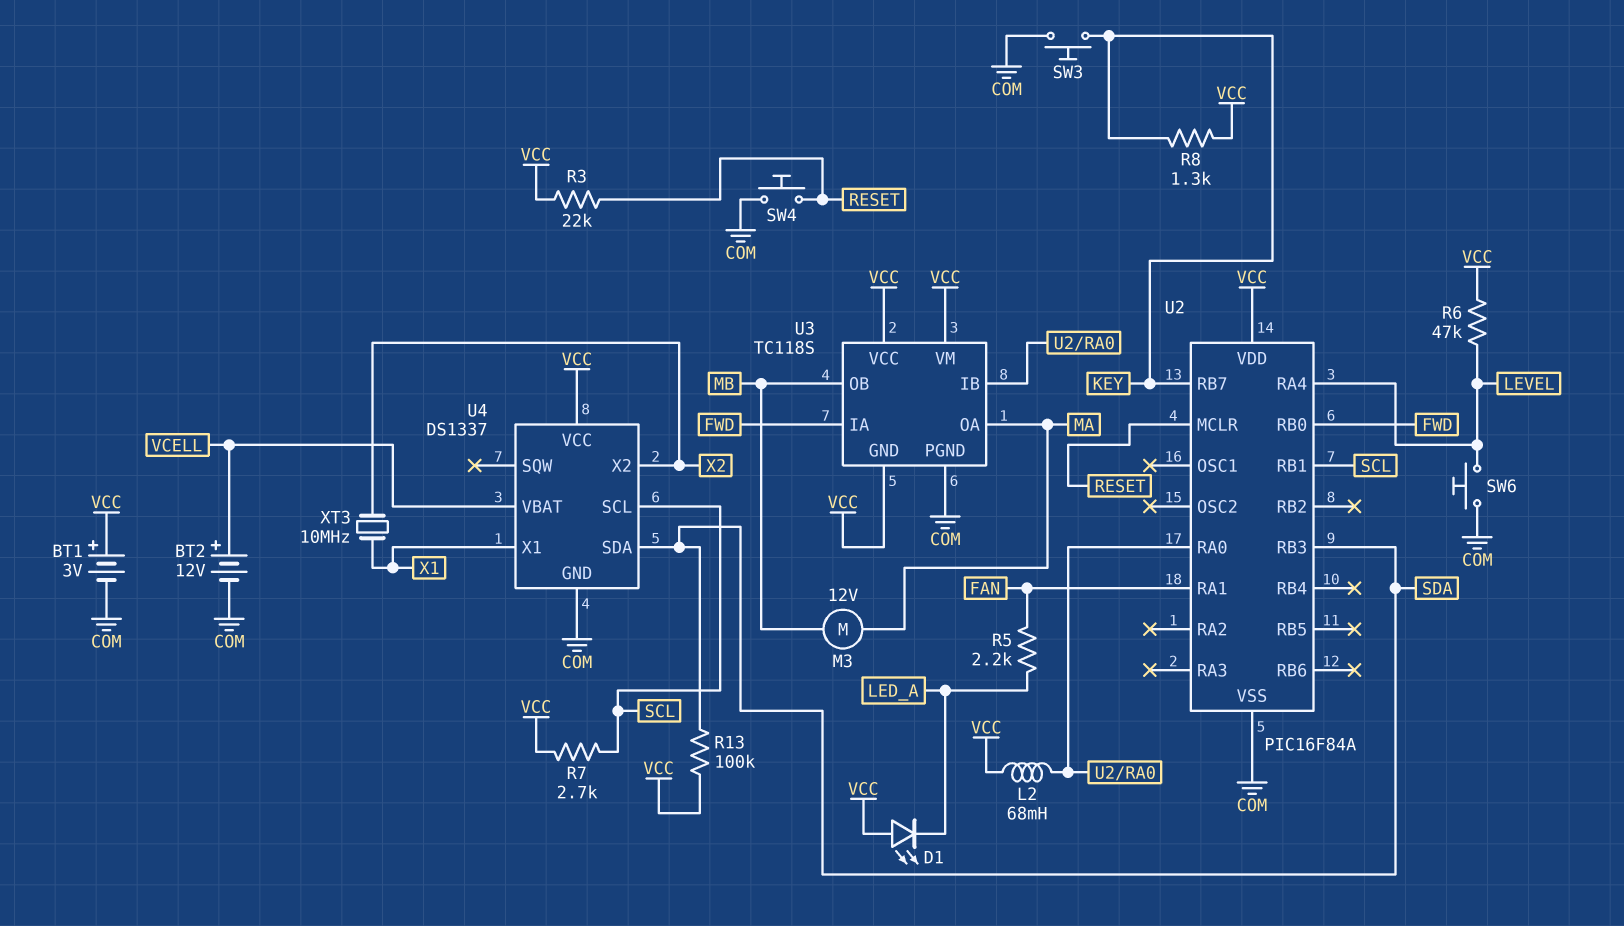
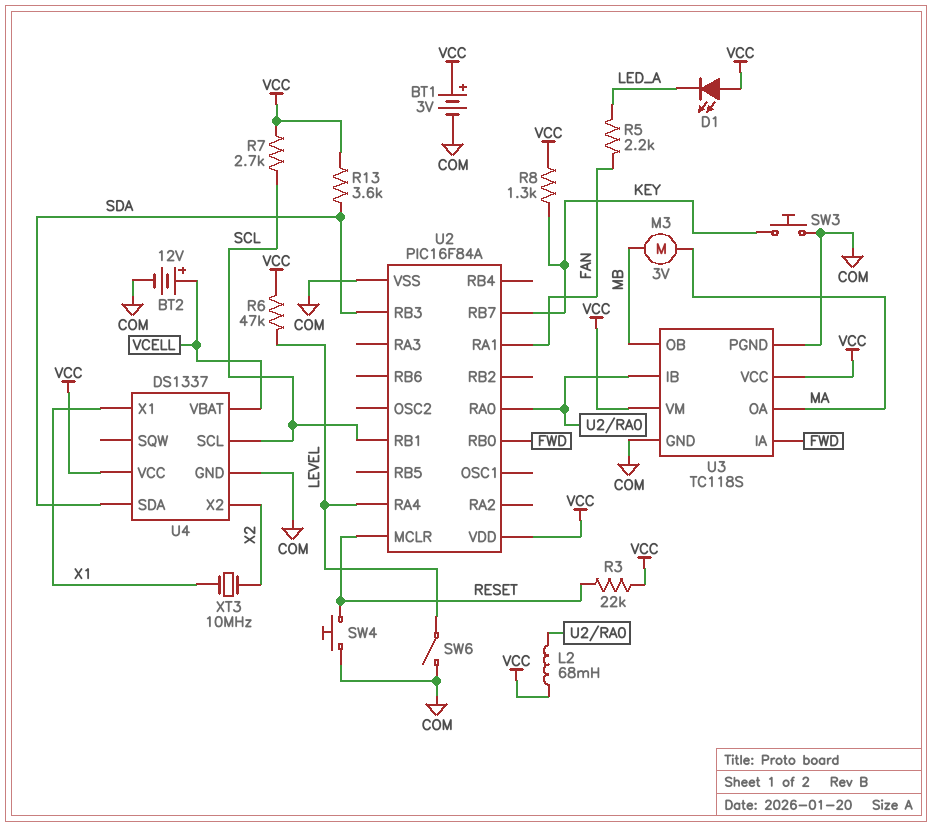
M3: motor 12V (MA, MB) -> motor 3V (MA, MB)
R13: 100k (SDA, VCC) -> 3.6k (SDA, VCC)
SW6: button (COM, LEVEL) -> switch (COM, LEVEL)
U3 pin GND: VCC -> COM

